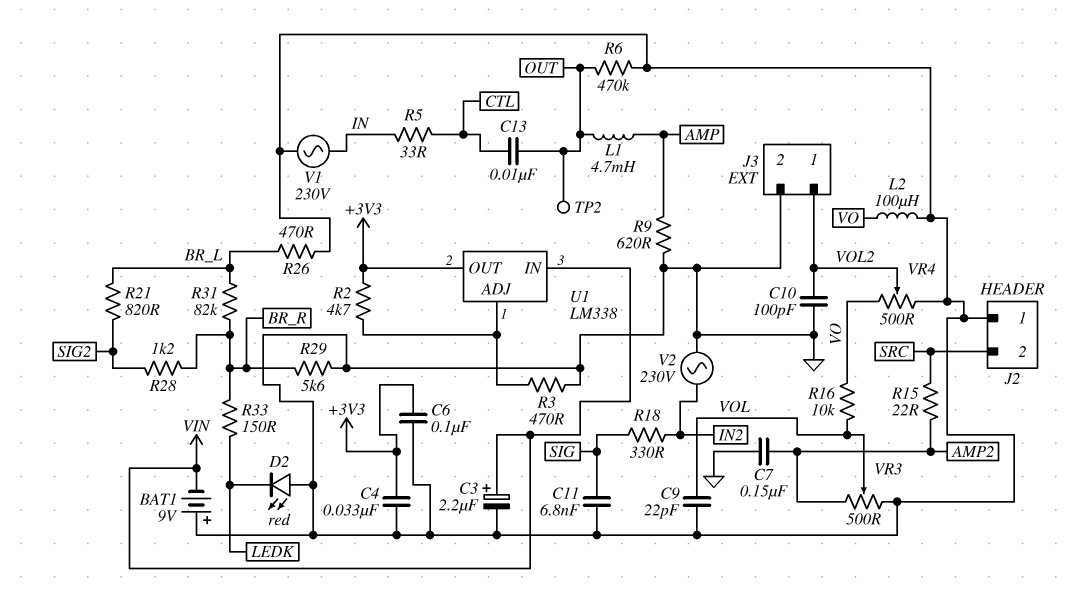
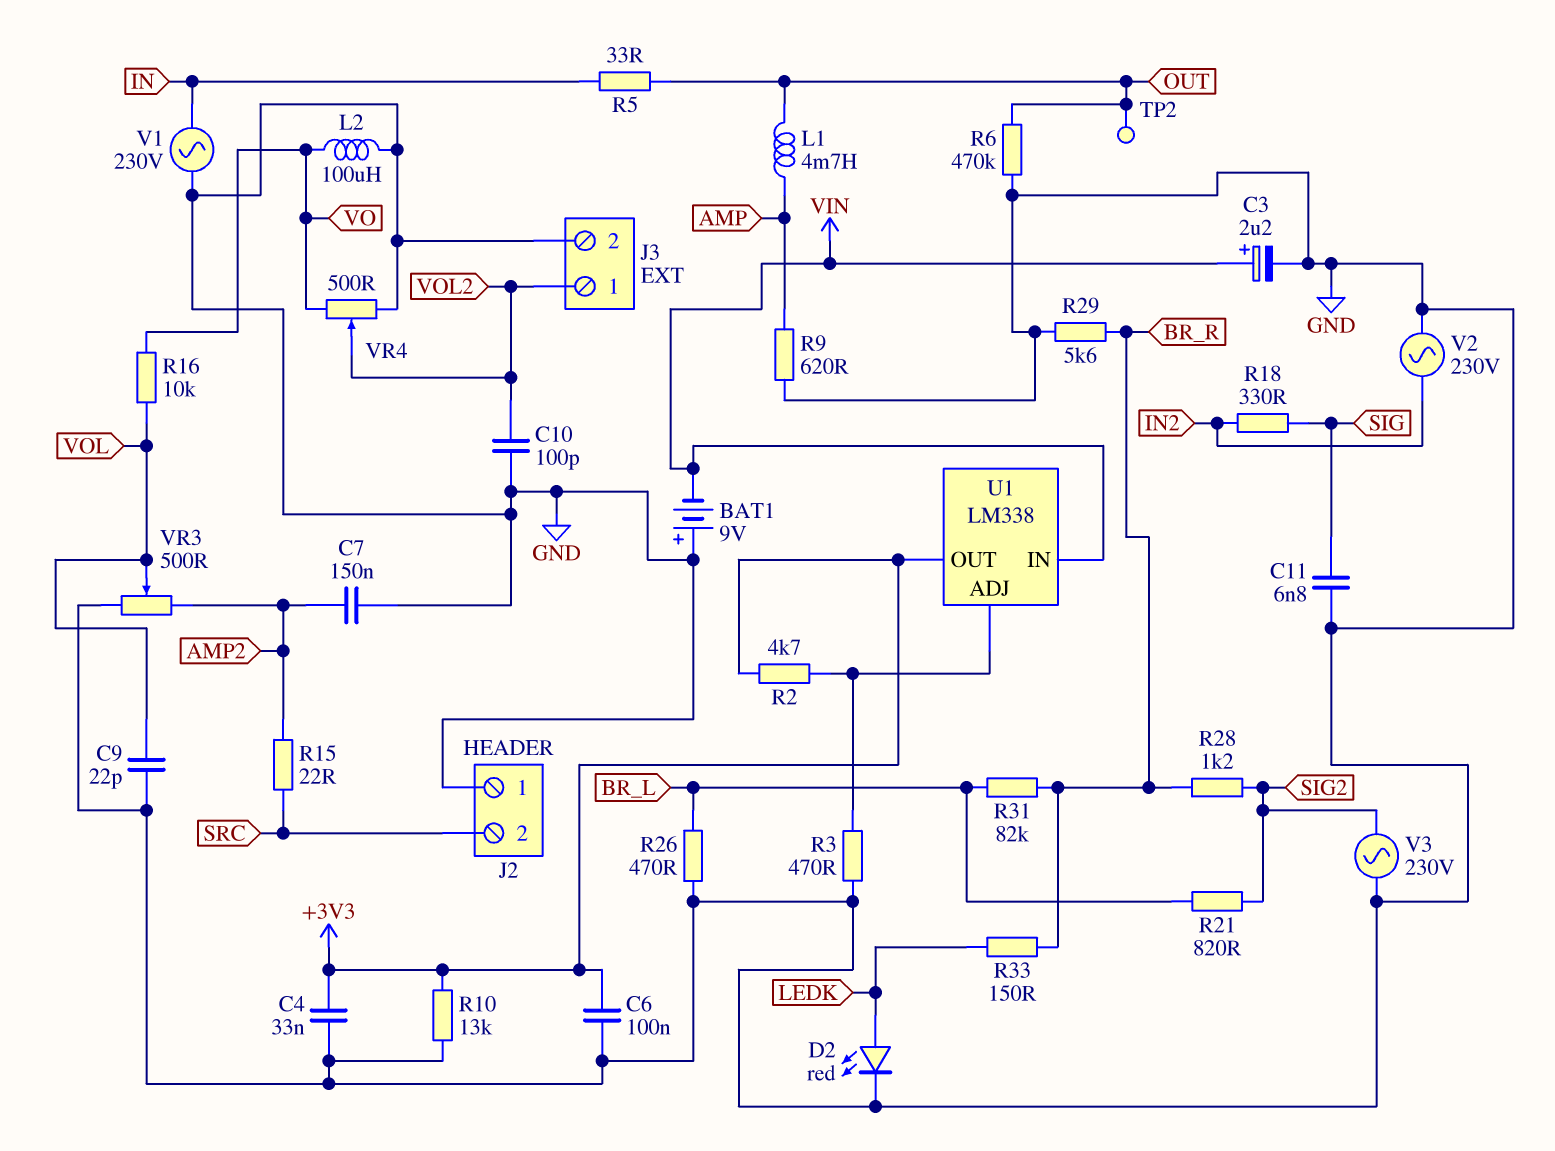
C13: 10nF (CTL, OUT) -> none
D2: LED red (A GND, K LEDK) -> LED red (A LEDK, K GND)
R5: 33 (CTL, IN) -> 33 (IN, OUT)
R10: none -> 13k (+3V3, GND)
V3: none -> AC 230V (GND, SIG2)

